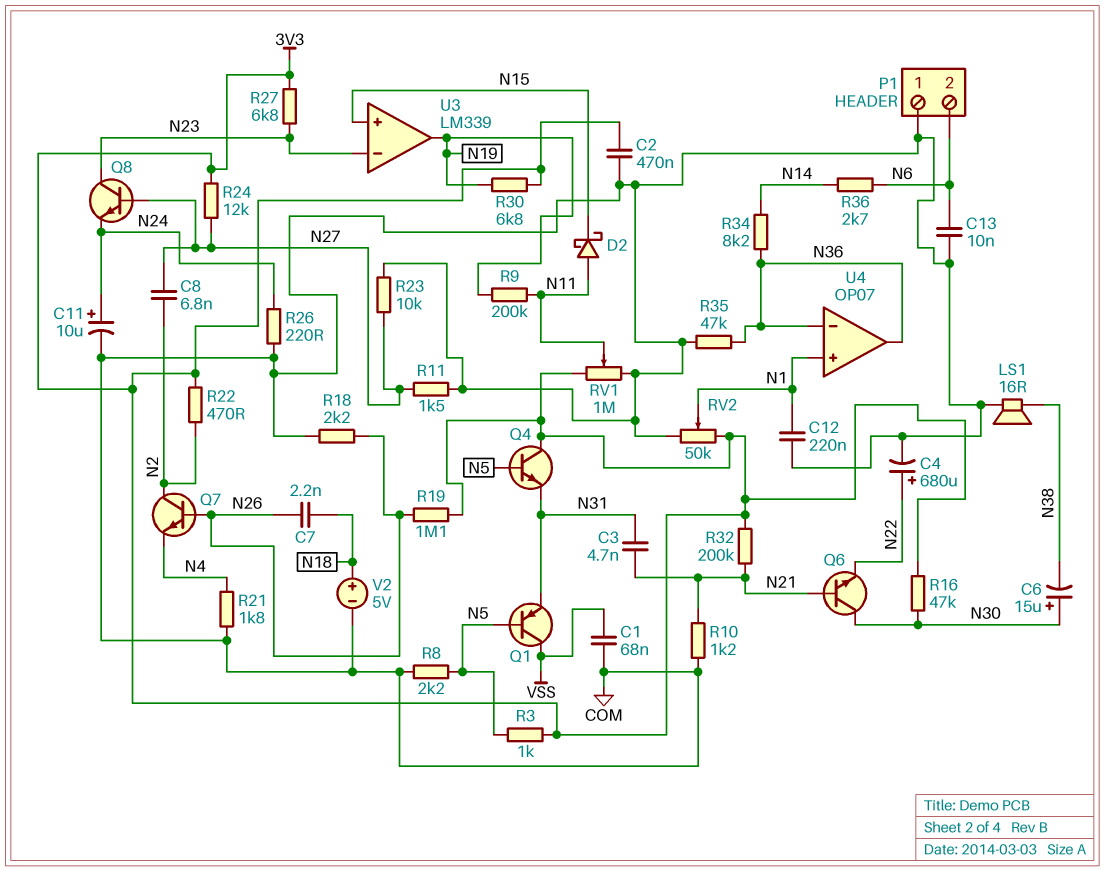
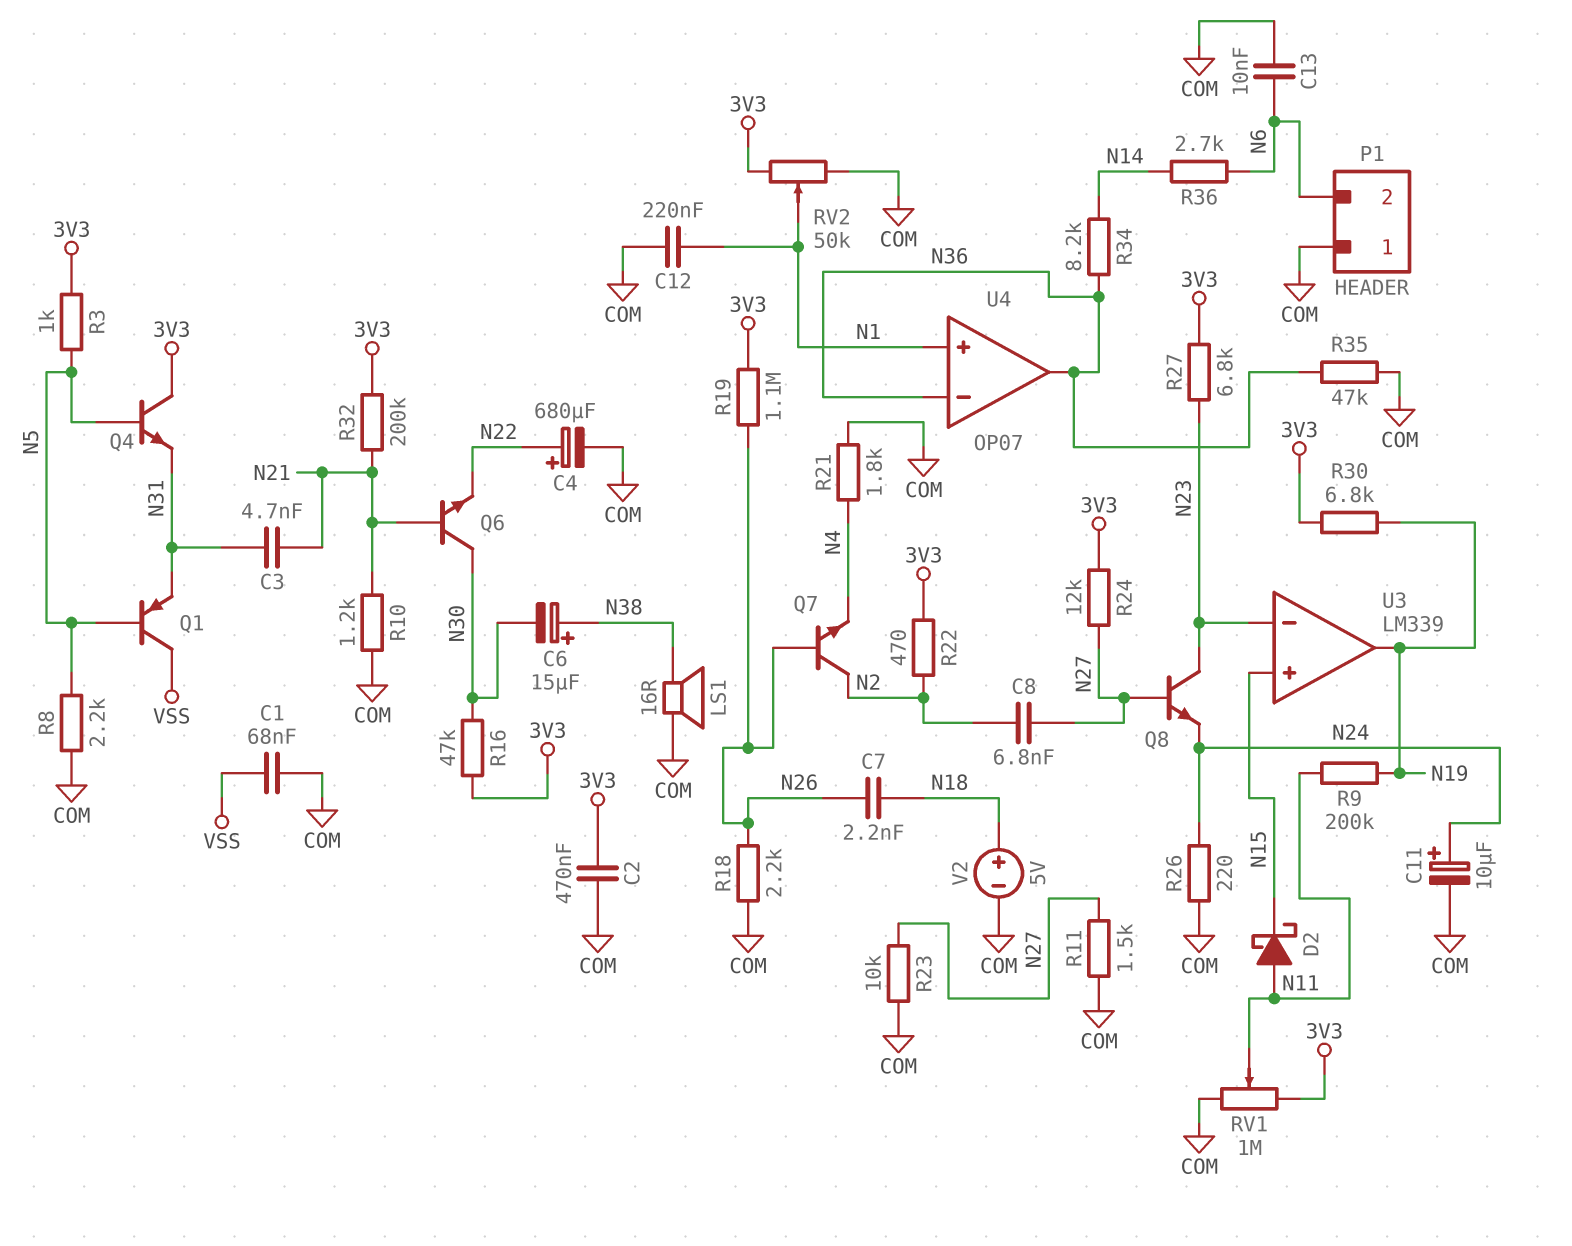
C6: 15uF (plus N30, minus N38) -> 15uF (plus N38, minus N30)

